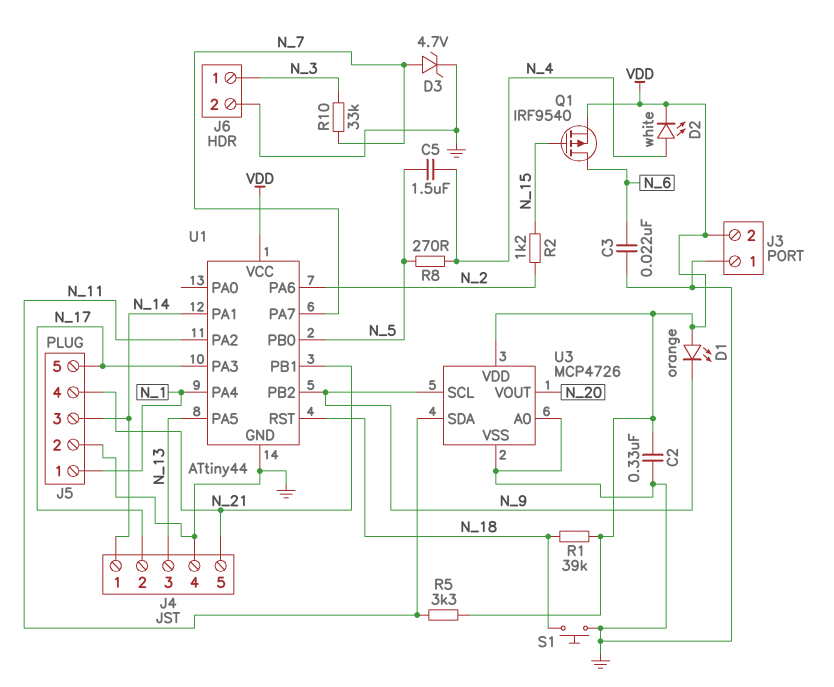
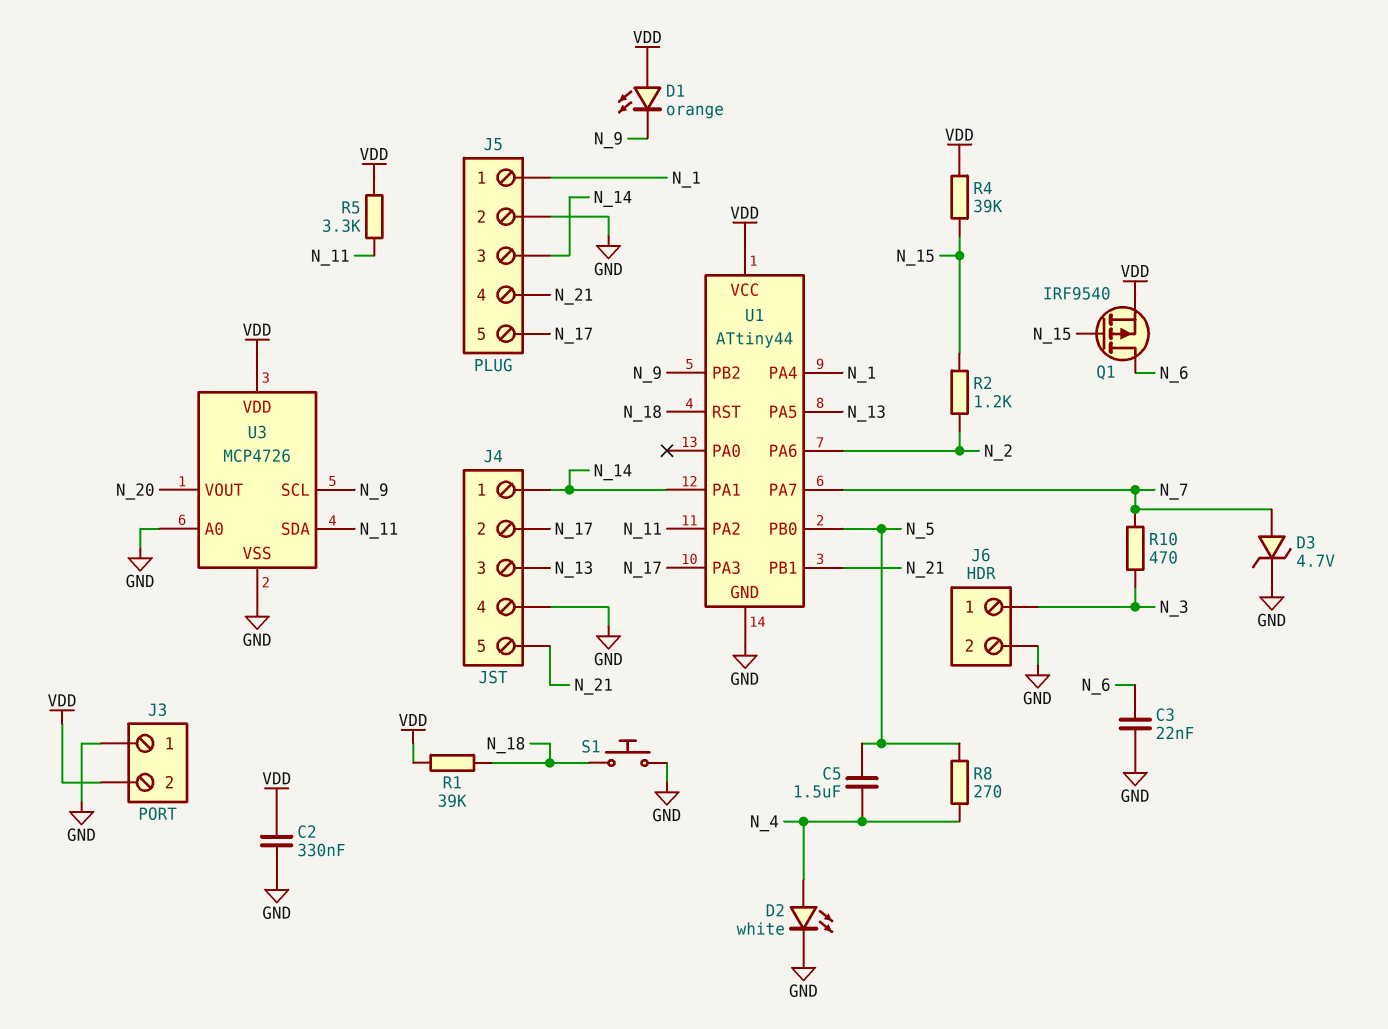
D2: LED white (A N_4, K VDD) -> LED white (A N_4, K GND)
R4: none -> 39k (N_15, VDD)
R10: 33k (N_3, N_7) -> 470 (N_3, N_7)

